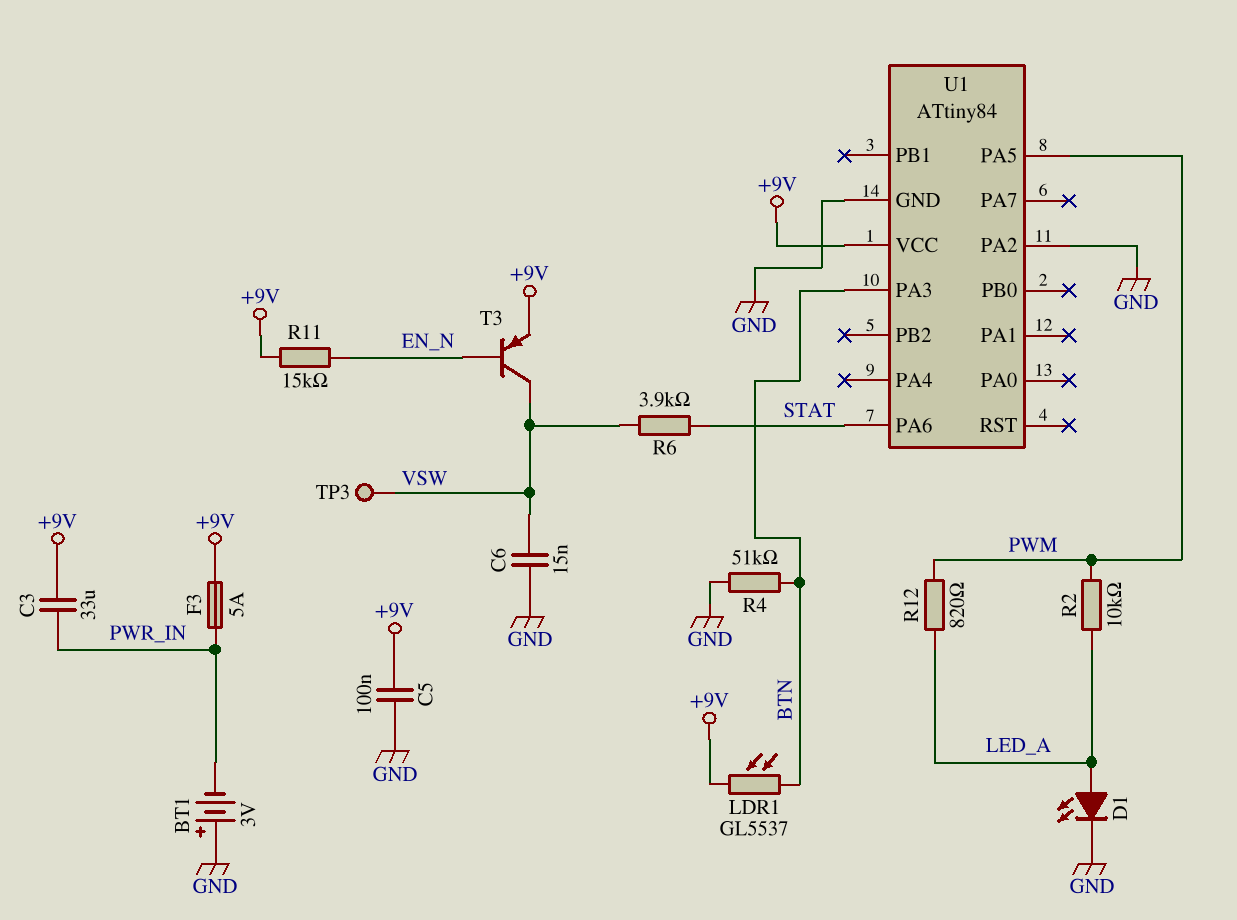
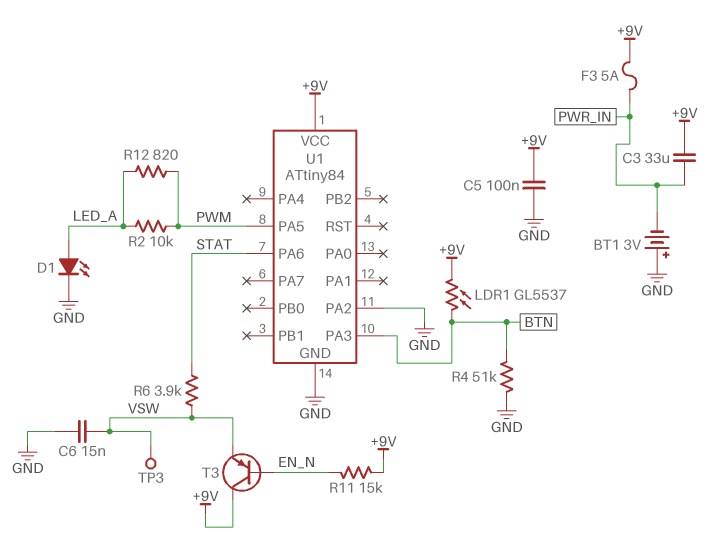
T3: PNP (B EN_N, C VSW, E +9V) -> PNP (B EN_N, C +9V, E VSW)

